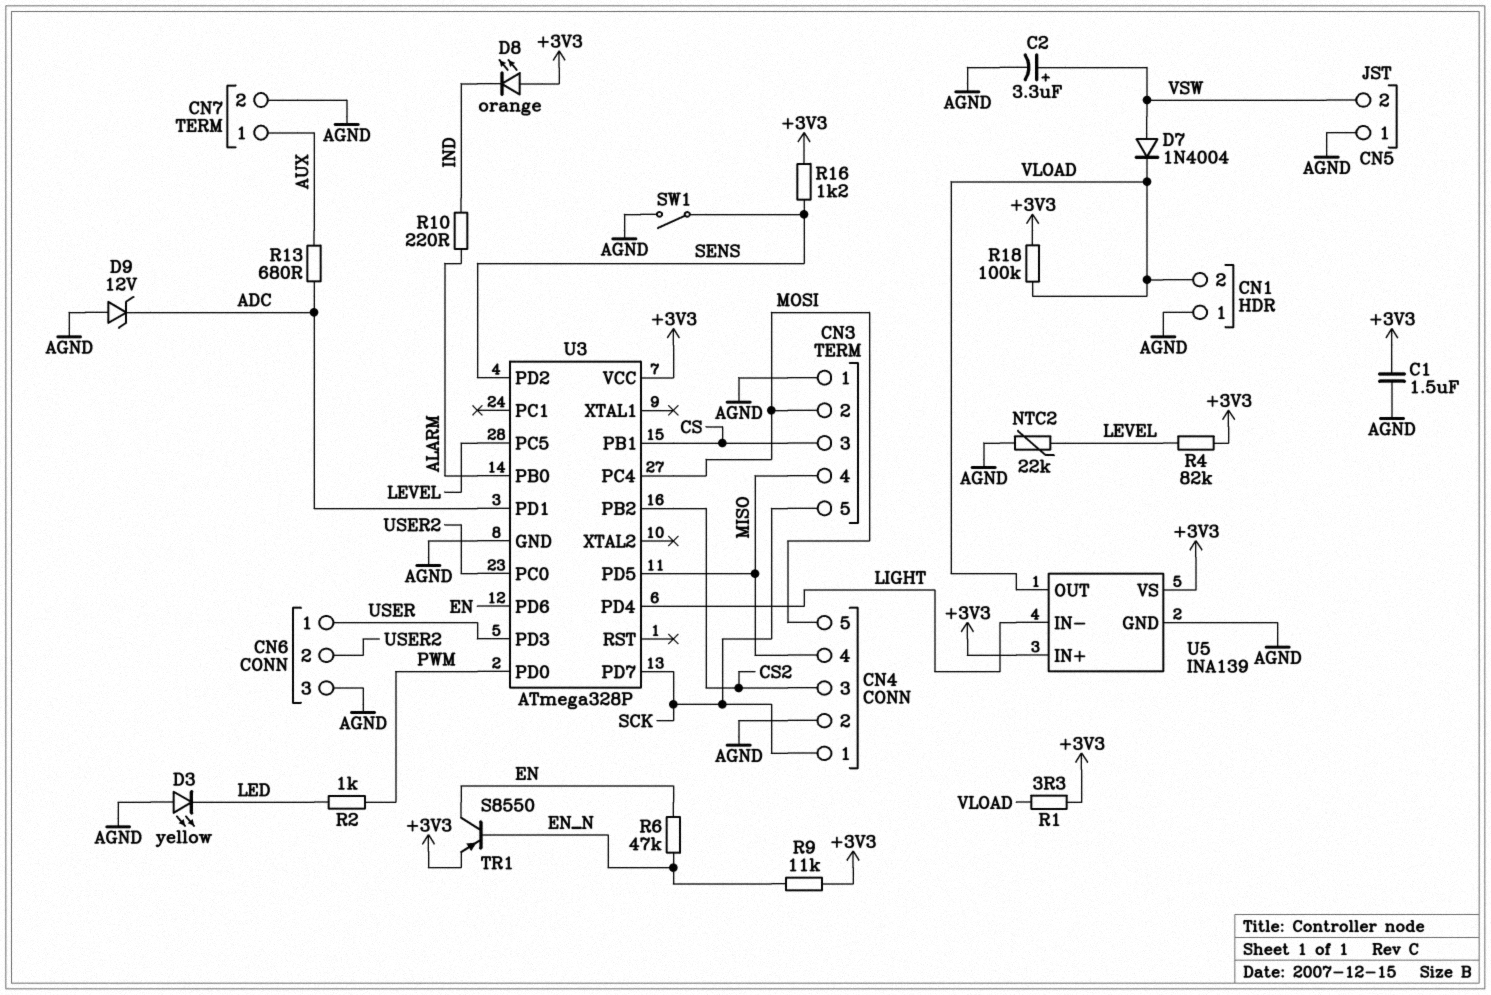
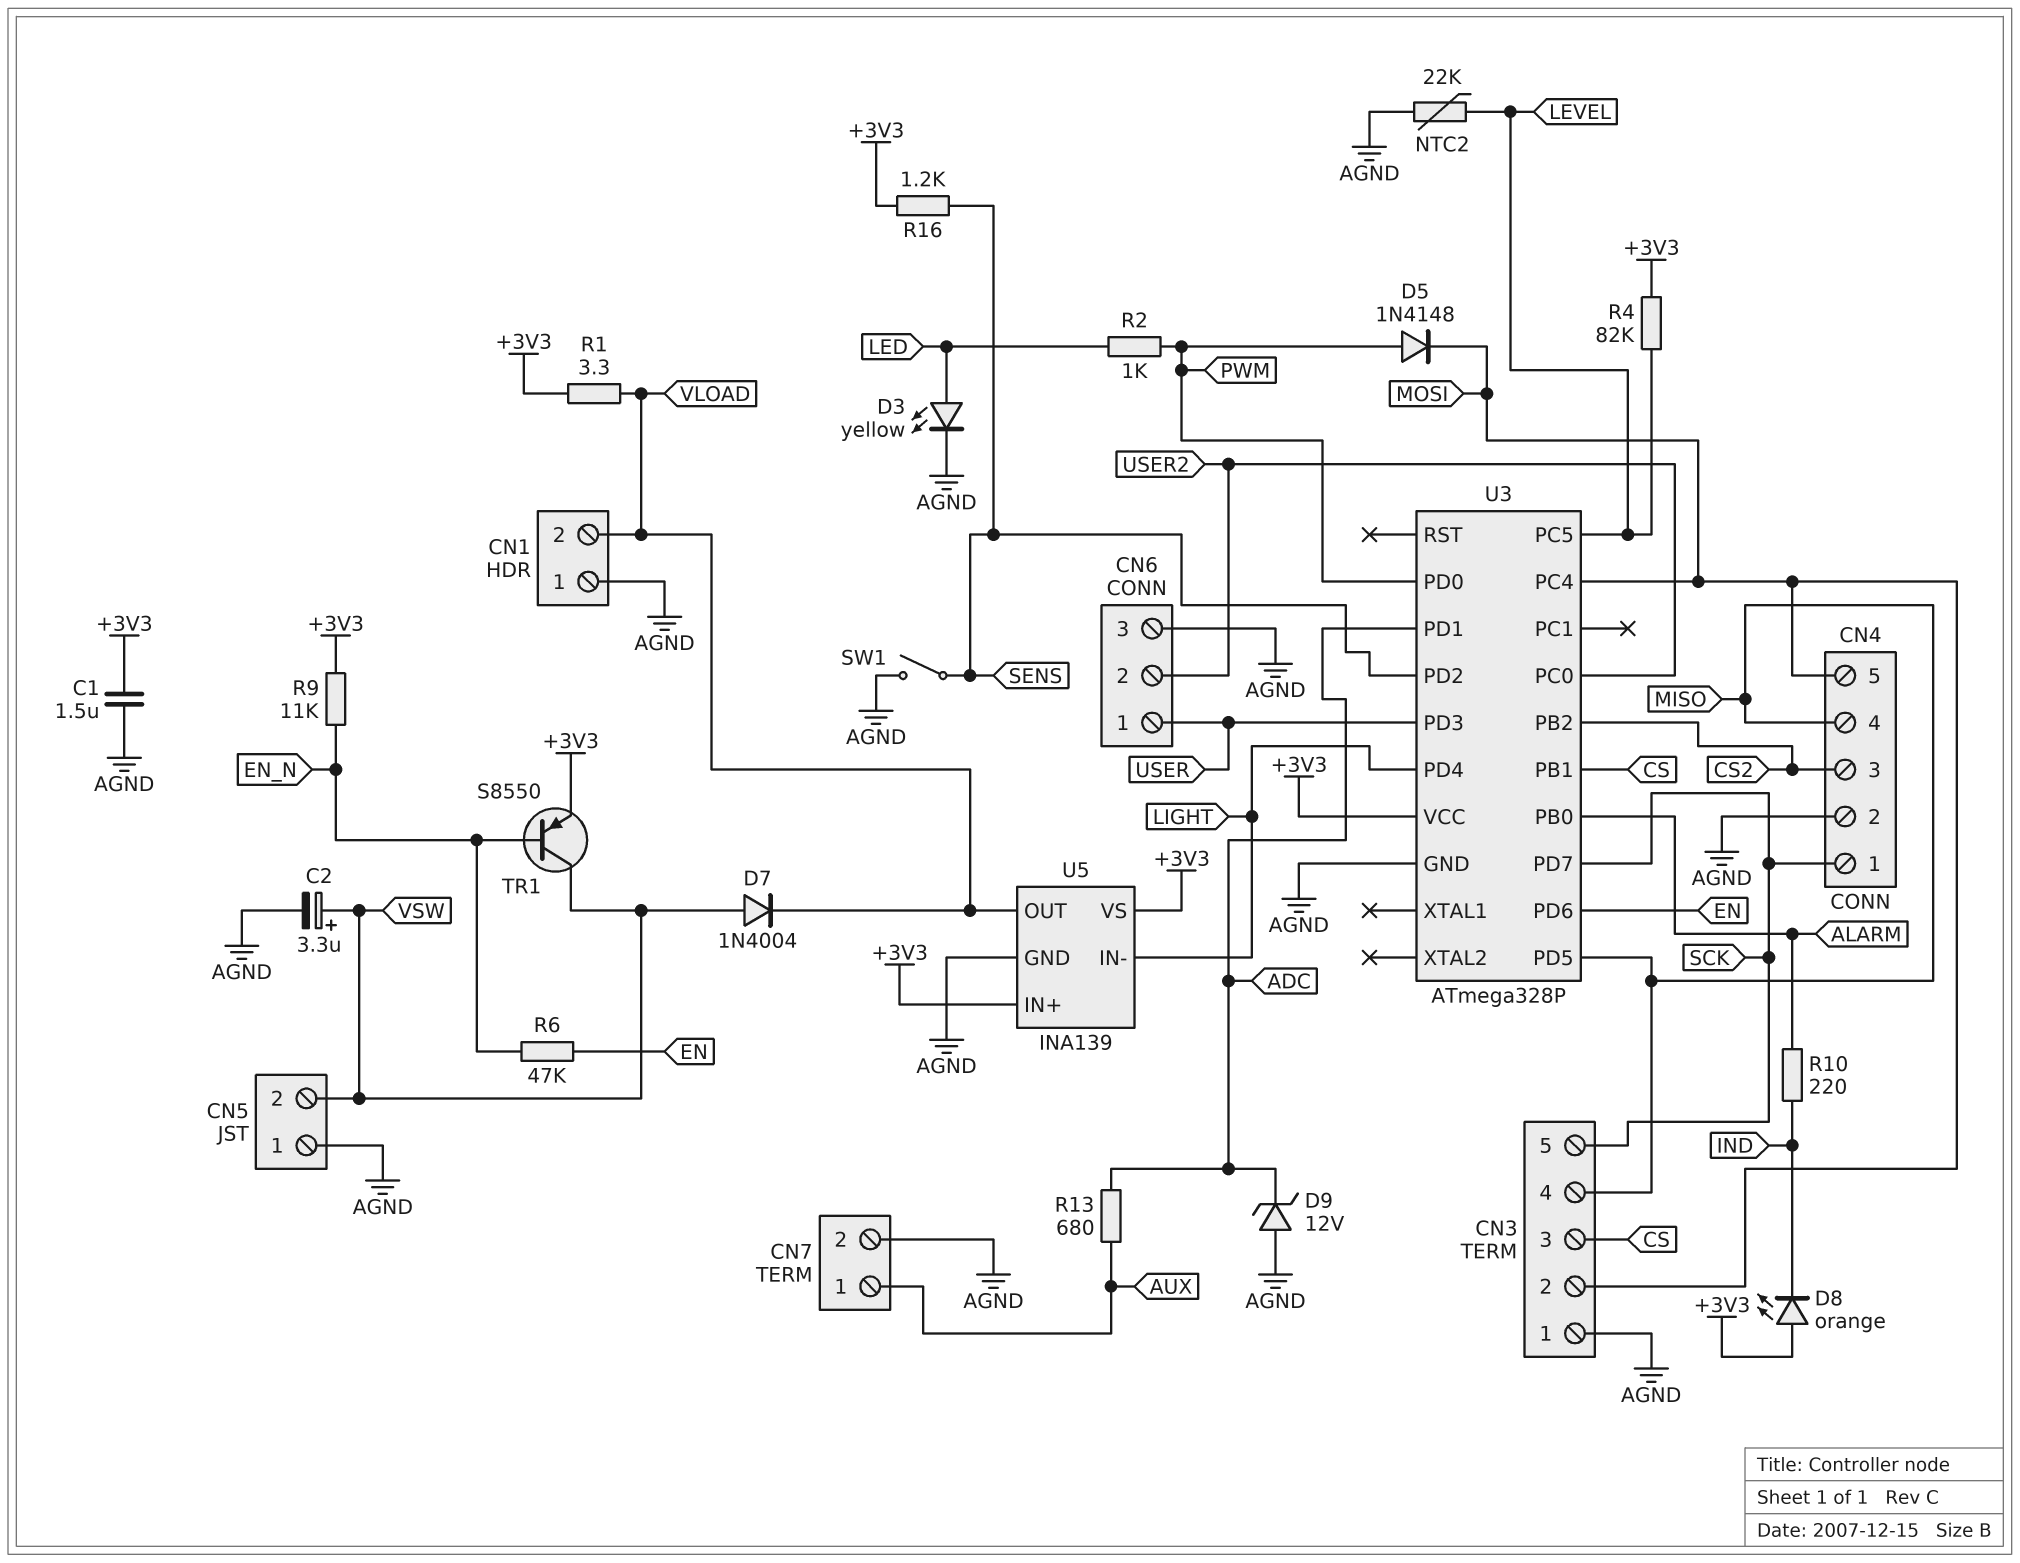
D3: LED yellow (A AGND, K LED) -> LED yellow (A LED, K AGND)
D5: none -> diode 1N4148 (A PWM, K MOSI)
R18: 100k (+3V3, VLOAD) -> none
TR1: PNP S8550 (B EN_N, C EN, E +3V3) -> PNP S8550 (B EN_N, C VSW, E +3V3)

